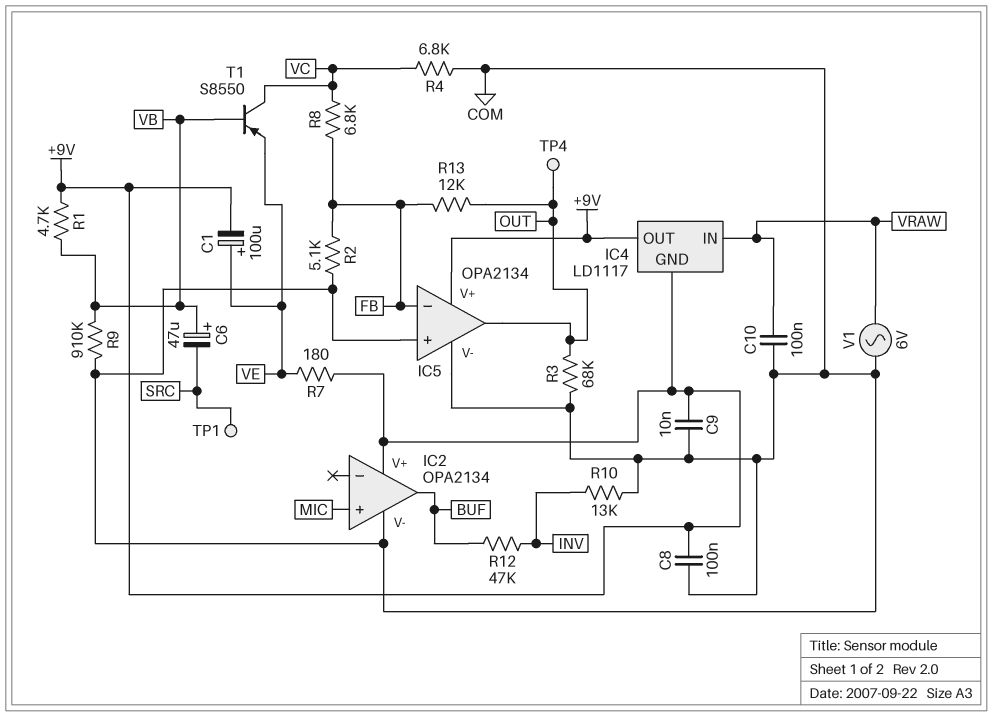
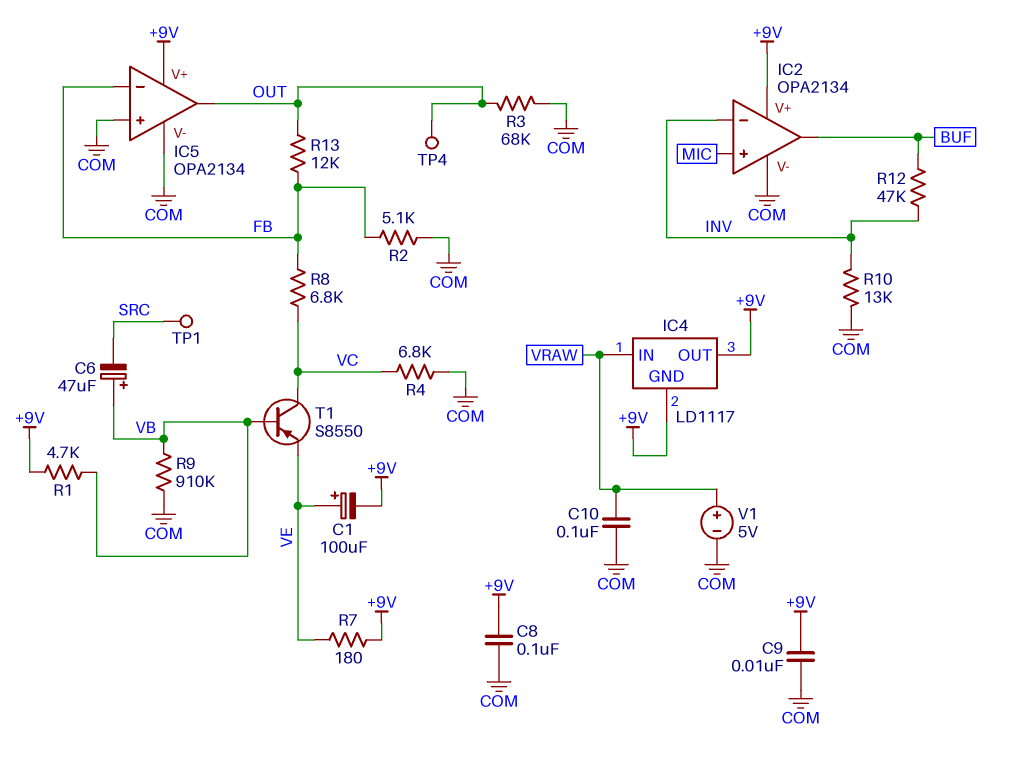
IC2 pin in-: none -> INV
V1: AC 6V (COM, VRAW) -> 5V (plus VRAW, minus COM)

